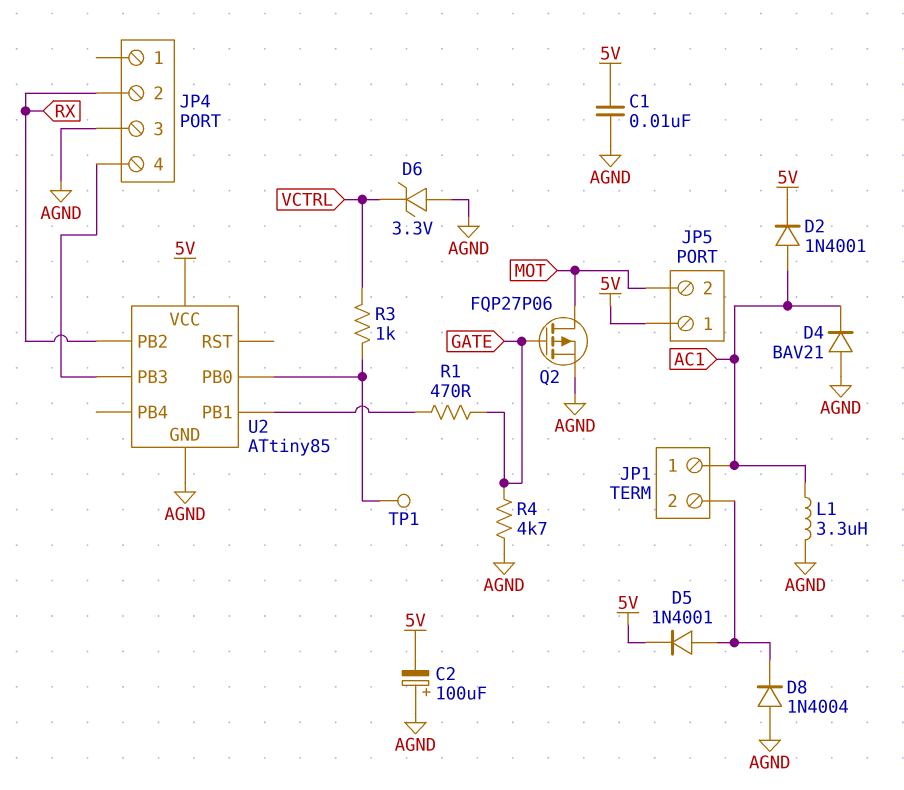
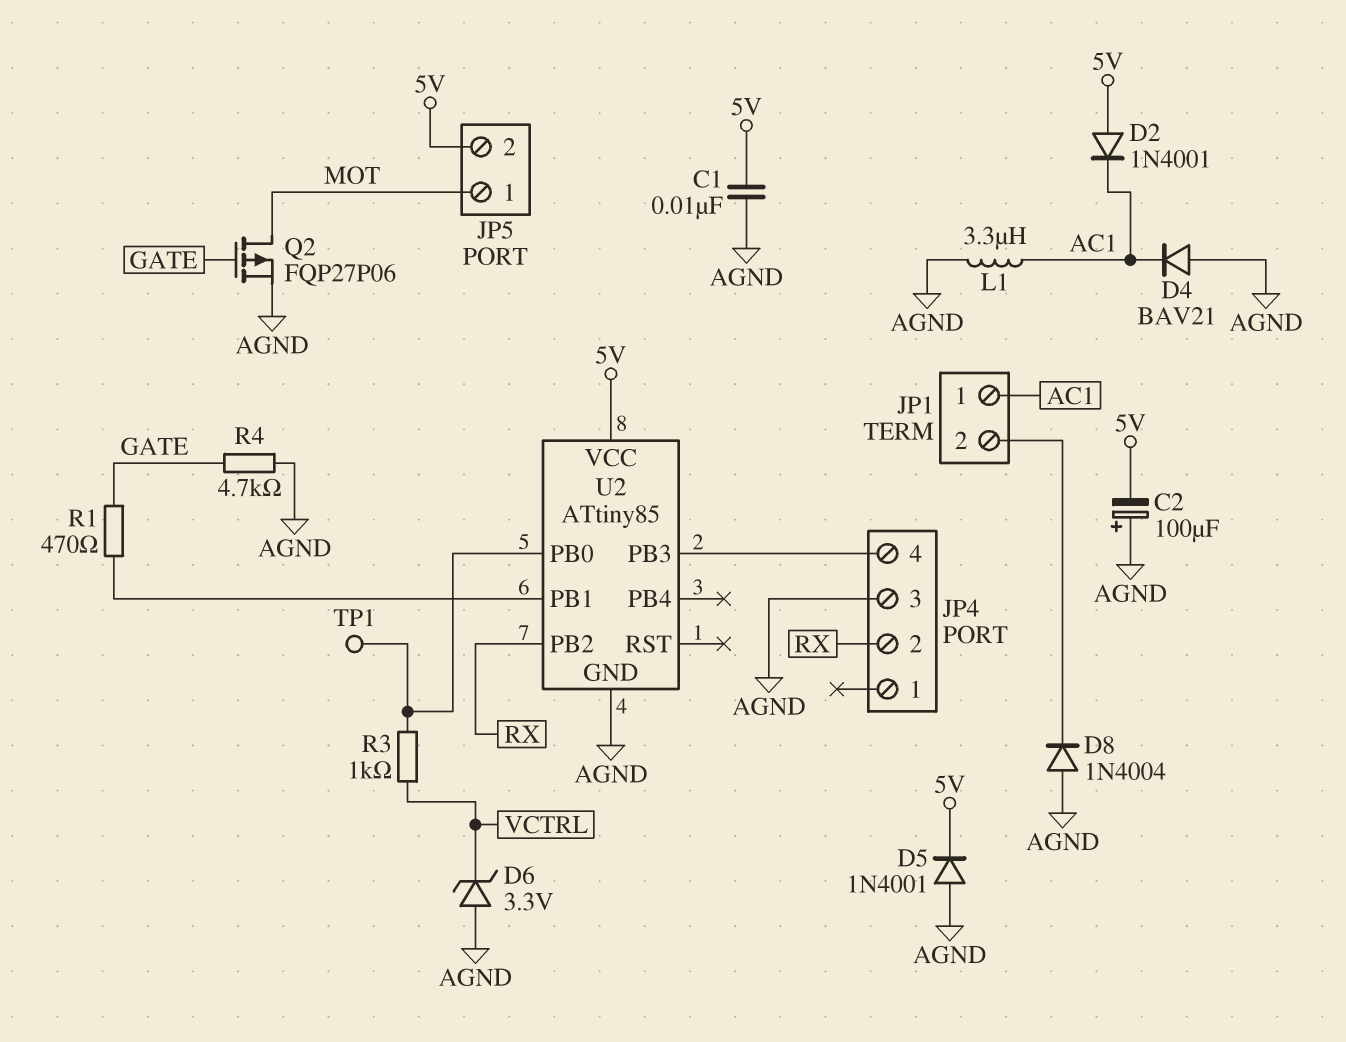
D2: diode 1N4001 (A AC1, K 5V) -> diode 1N4001 (A 5V, K AC1)
D5: diode 1N4001 (A JP1/2, K 5V) -> diode 1N4001 (A AGND, K 5V)
JP5 pin 1: 5V -> MOT
JP5 pin 2: MOT -> 5V

